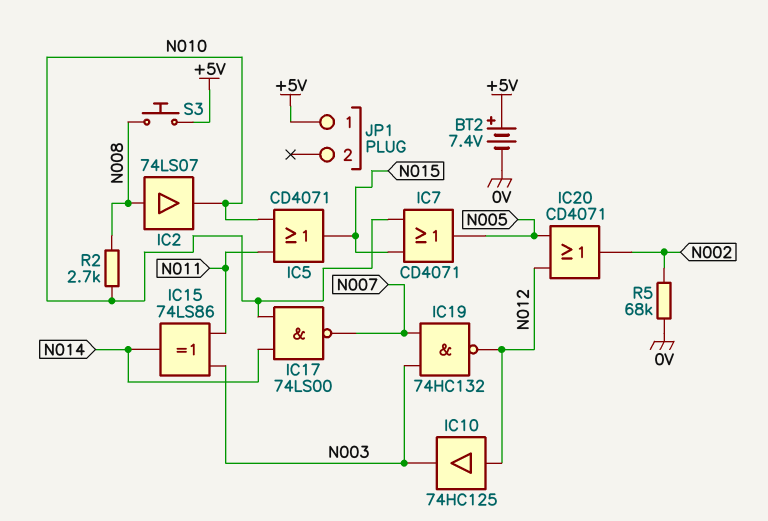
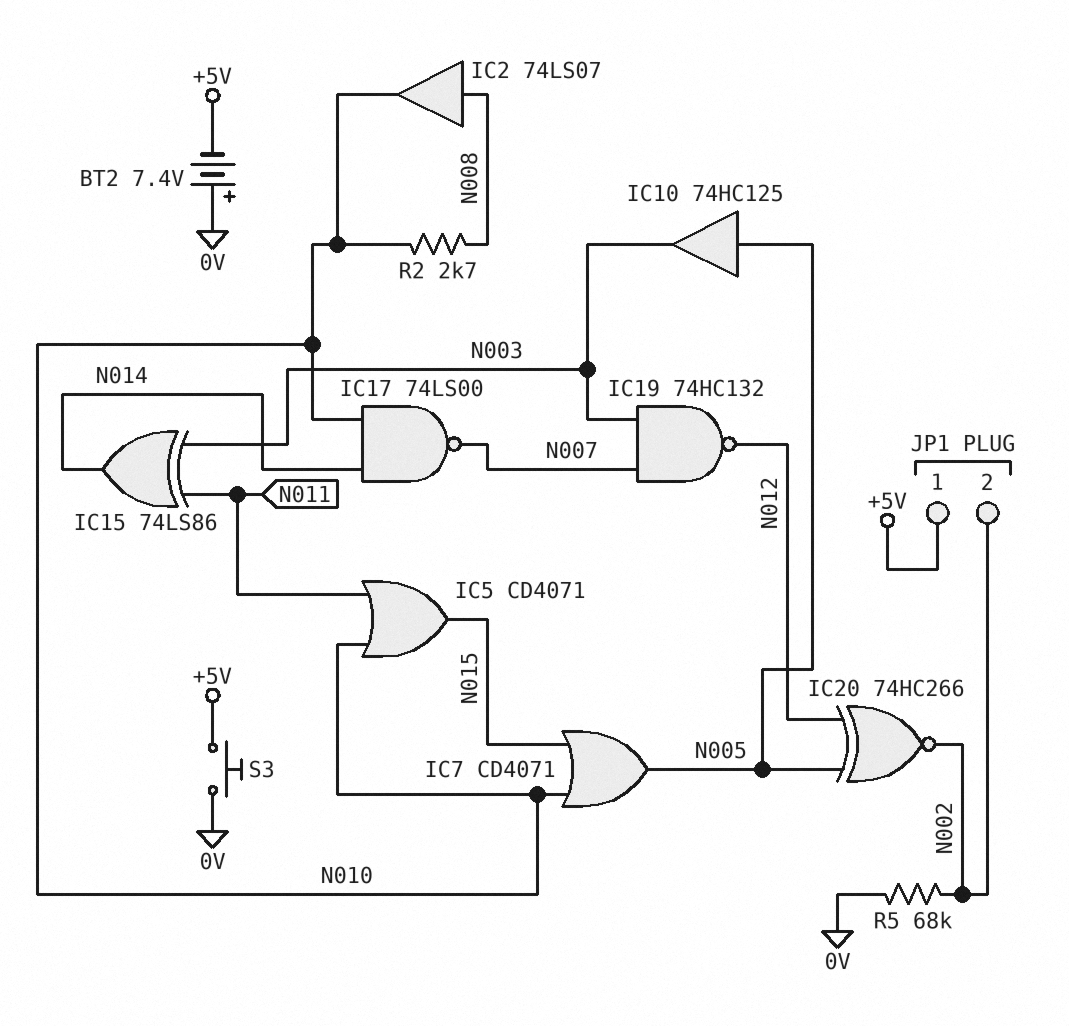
BT2: 7.4V (plus +5V, minus 0V) -> 7.4V (plus 0V, minus +5V)
IC10: buffer 74HC125 (in N012, out N003) -> buffer 74HC125 (in N005, out N003)
IC20: OR CD4071 (in N005, in N012, out N002) -> XNOR 74HC266 (in N005, in N012, out N002)
JP1 pin 2: none -> N002
S3: button (+5V, N008) -> button (+5V, 0V)

